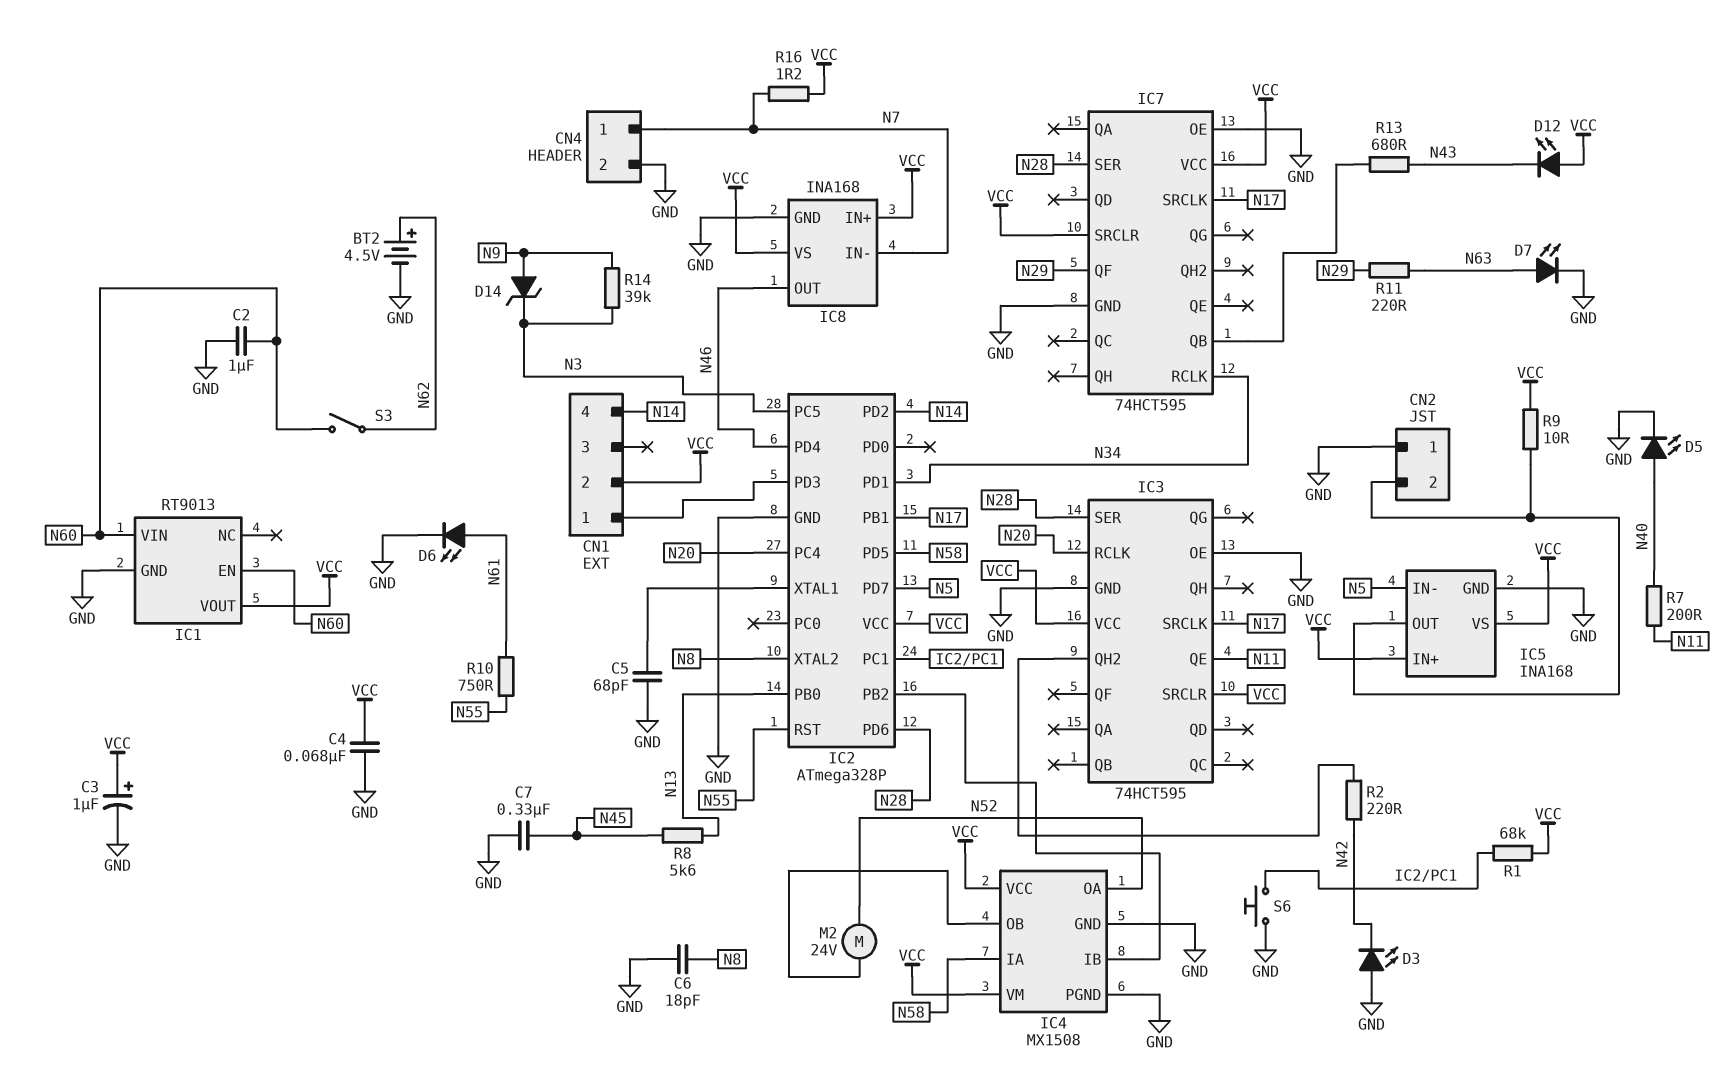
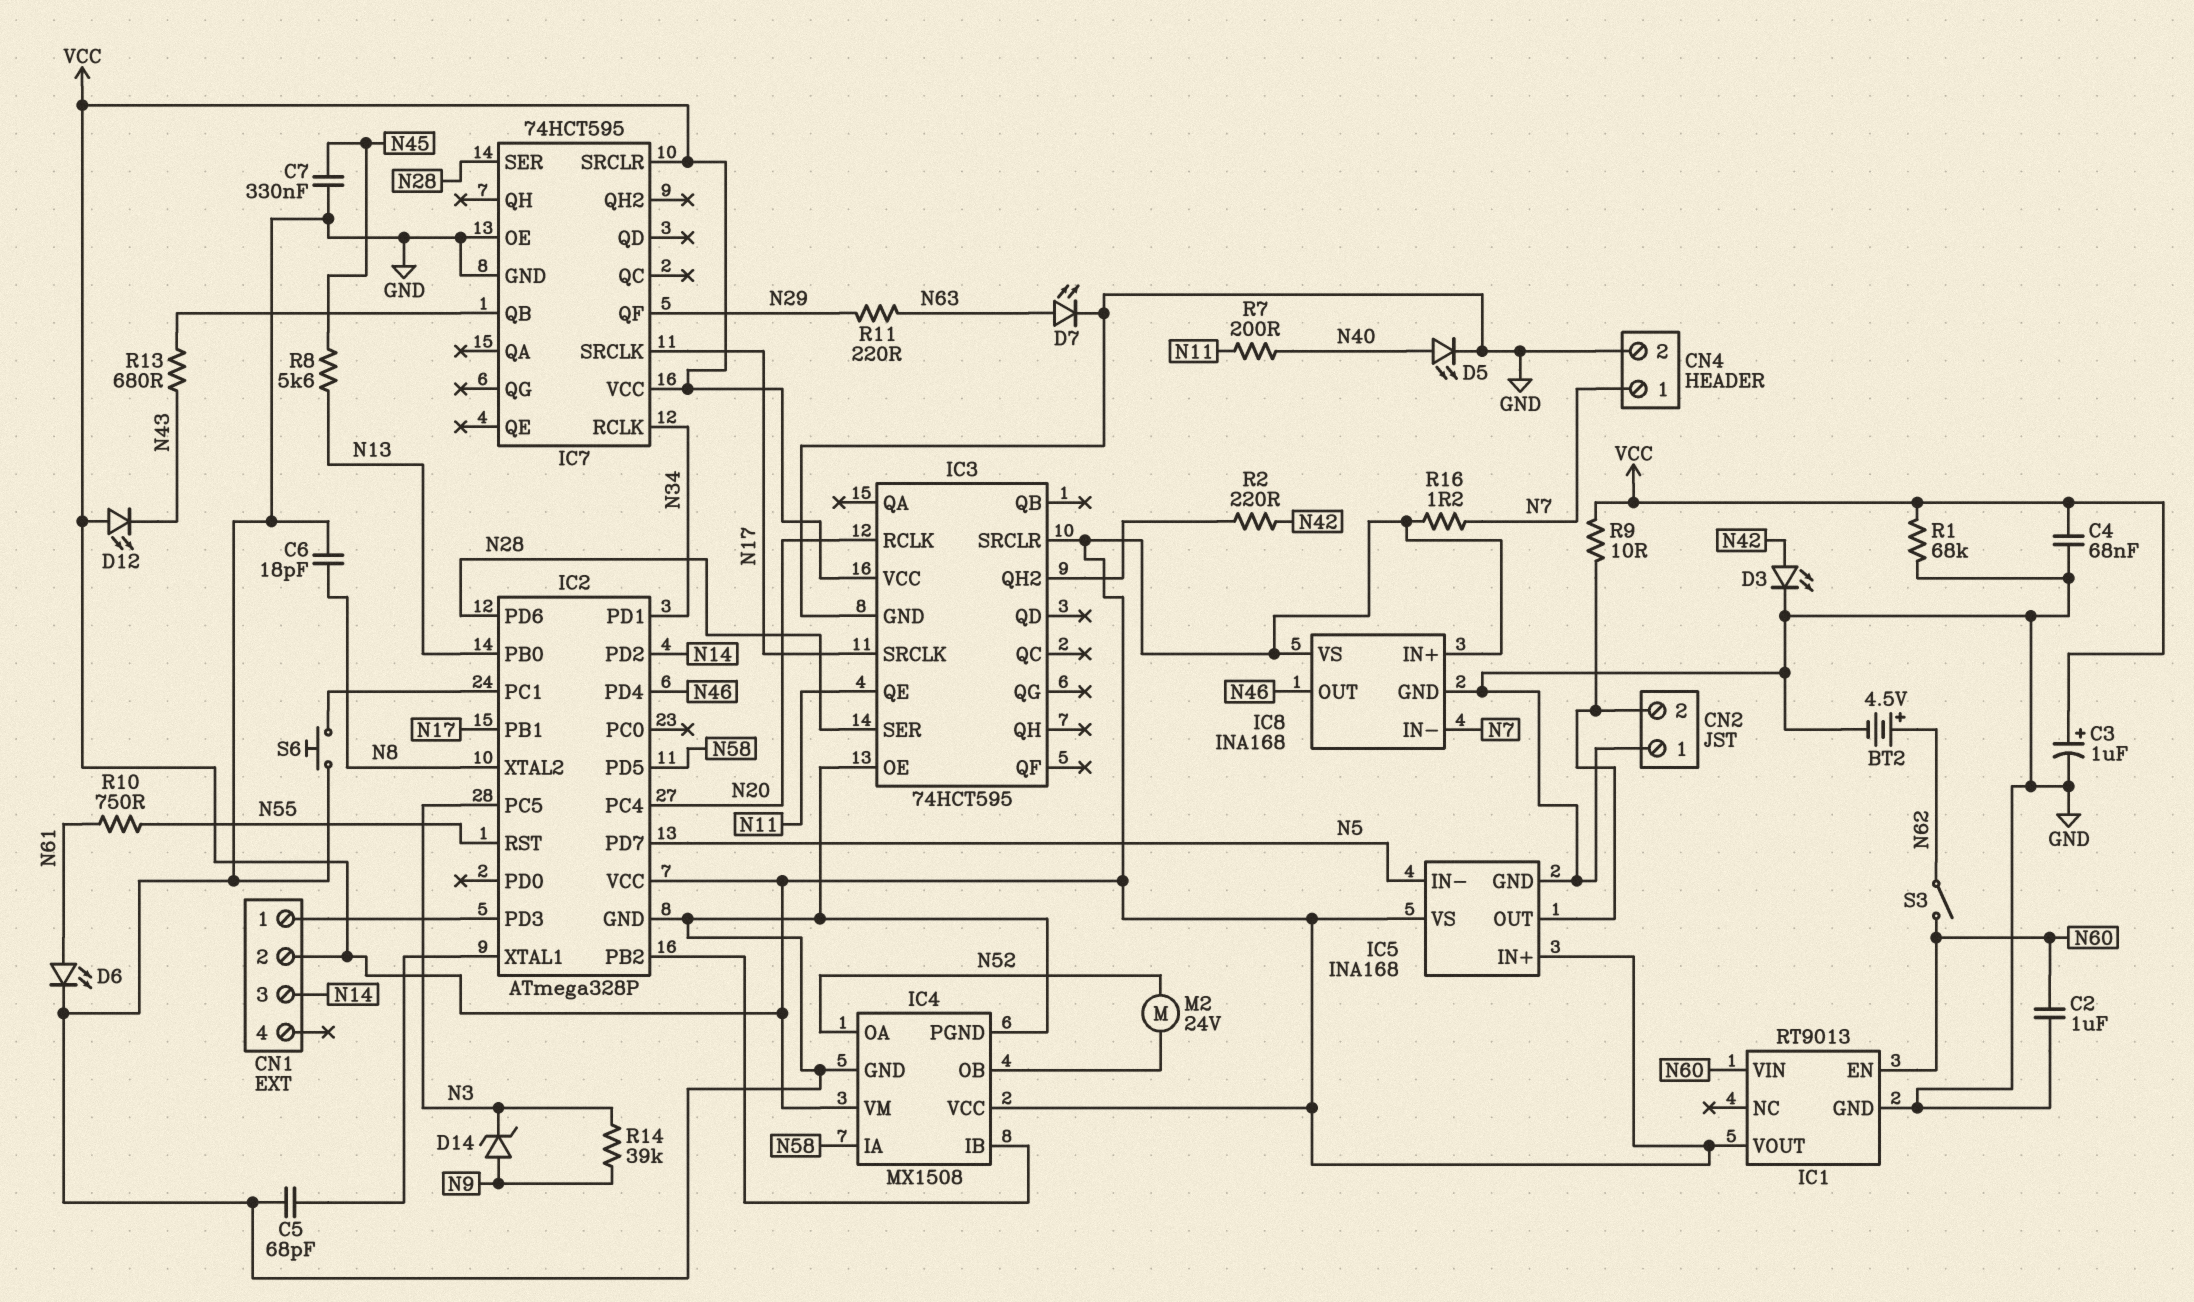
CN1 pin 3: none -> N14
CN1 pin 4: N14 -> none
D3: LED (A GND, K N42) -> LED (A N42, K GND)
R1: 68k (IC2/PC1, VCC) -> 68k (GND, VCC)

